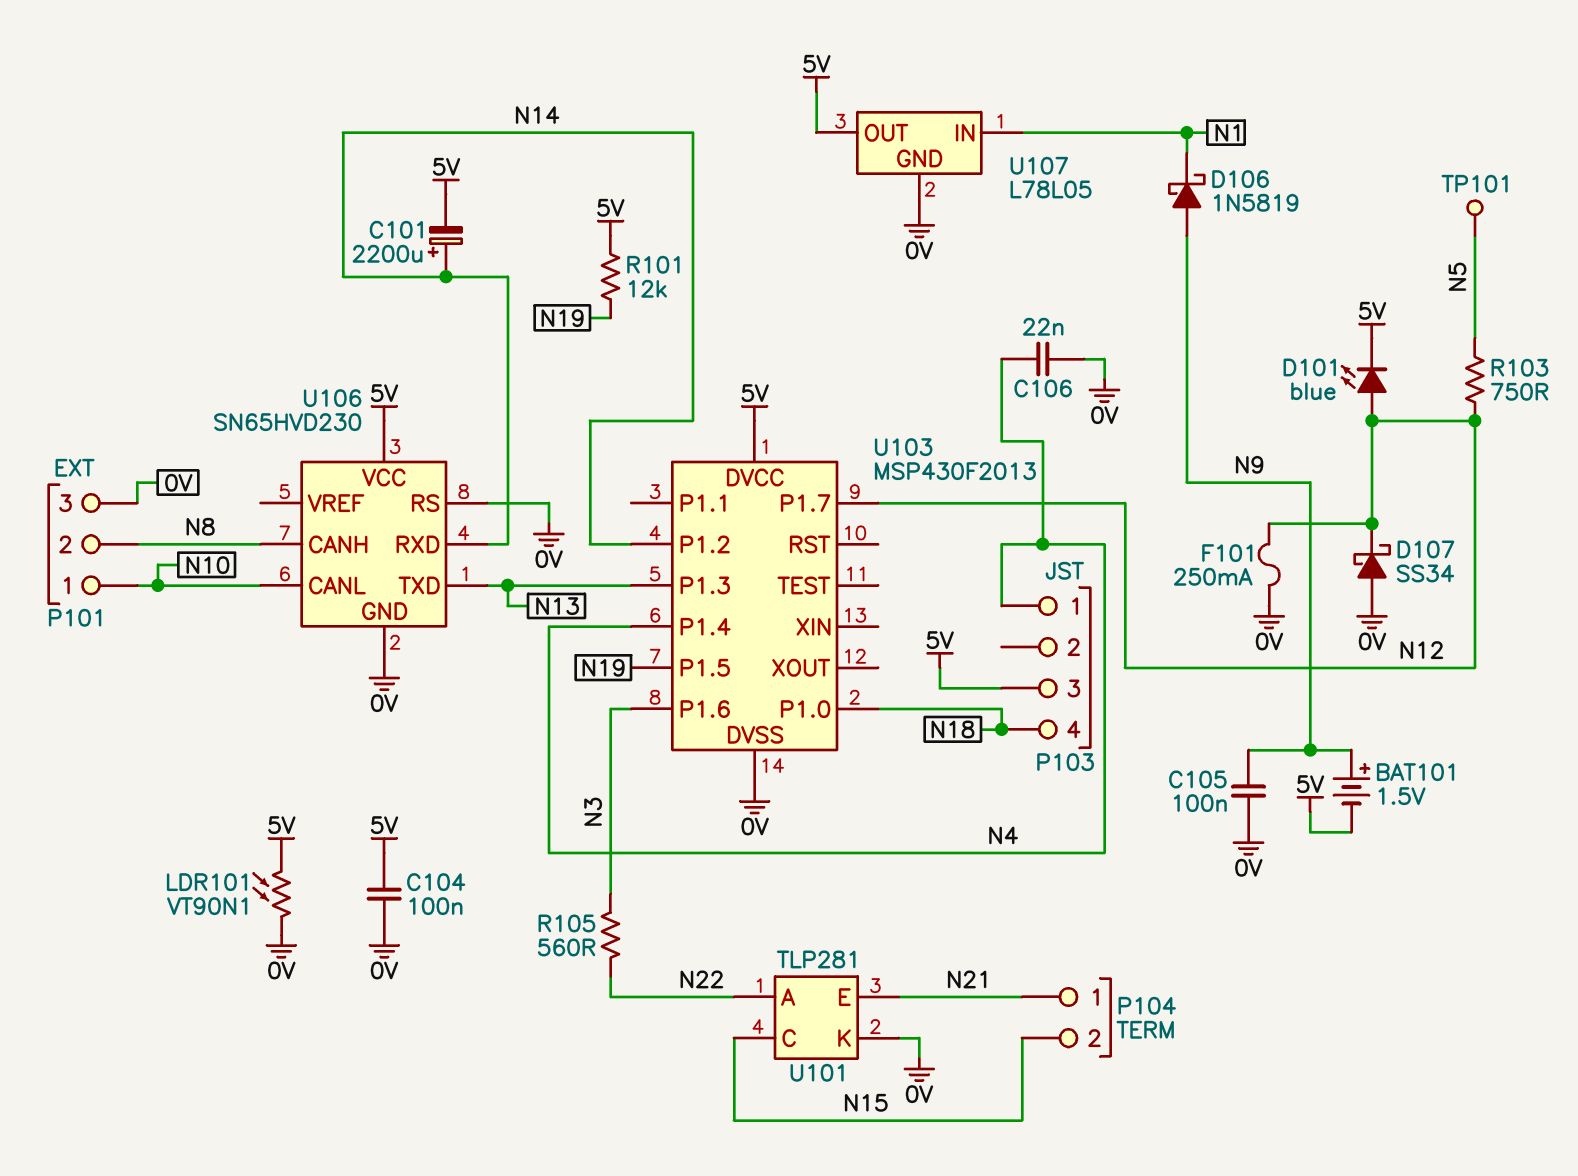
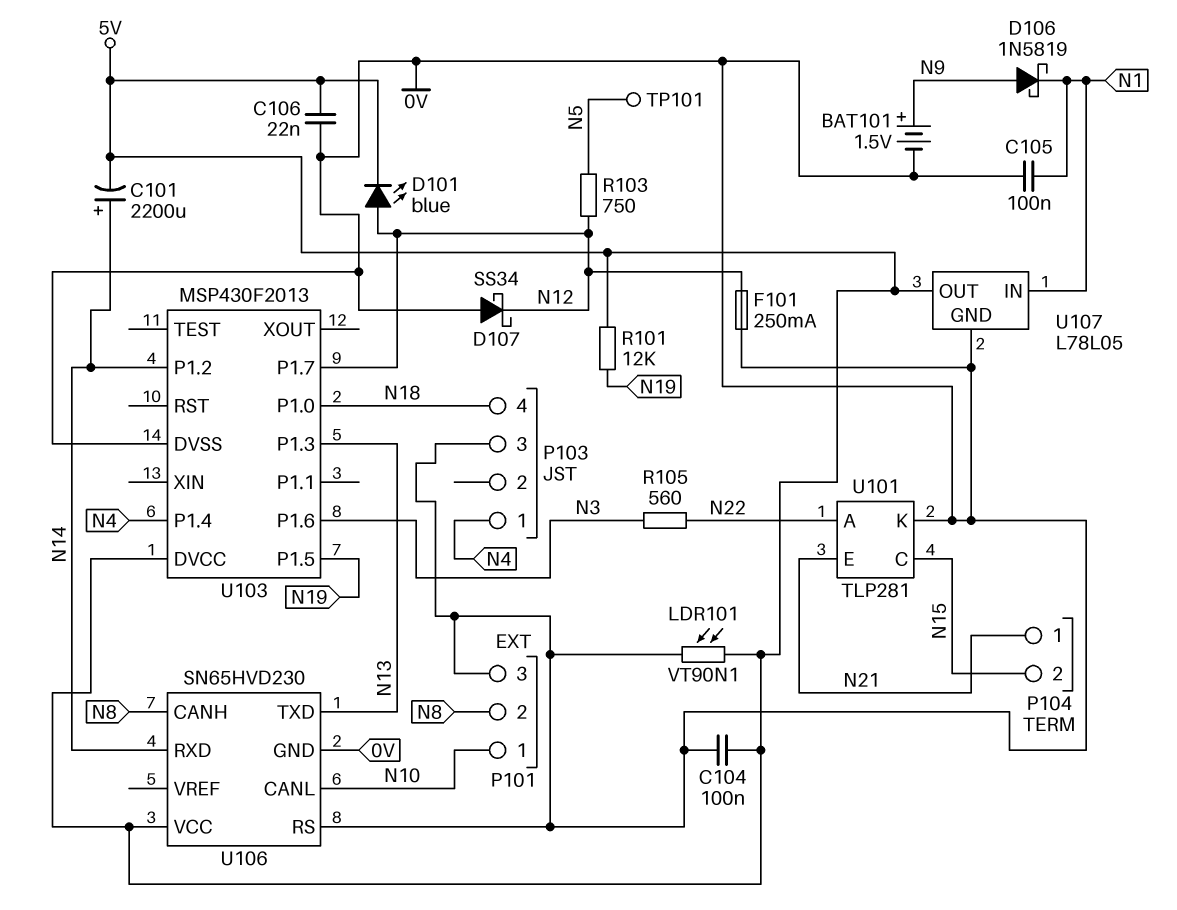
BAT101: 1.5V (plus N9, minus 5V) -> 1.5V (plus N9, minus 0V)
C105: 100nF (0V, N9) -> 100nF (0V, N1)
C106: 22nF (0V, N4) -> 22nF (0V, 5V)
P103 pin 3: 5V -> 0V

